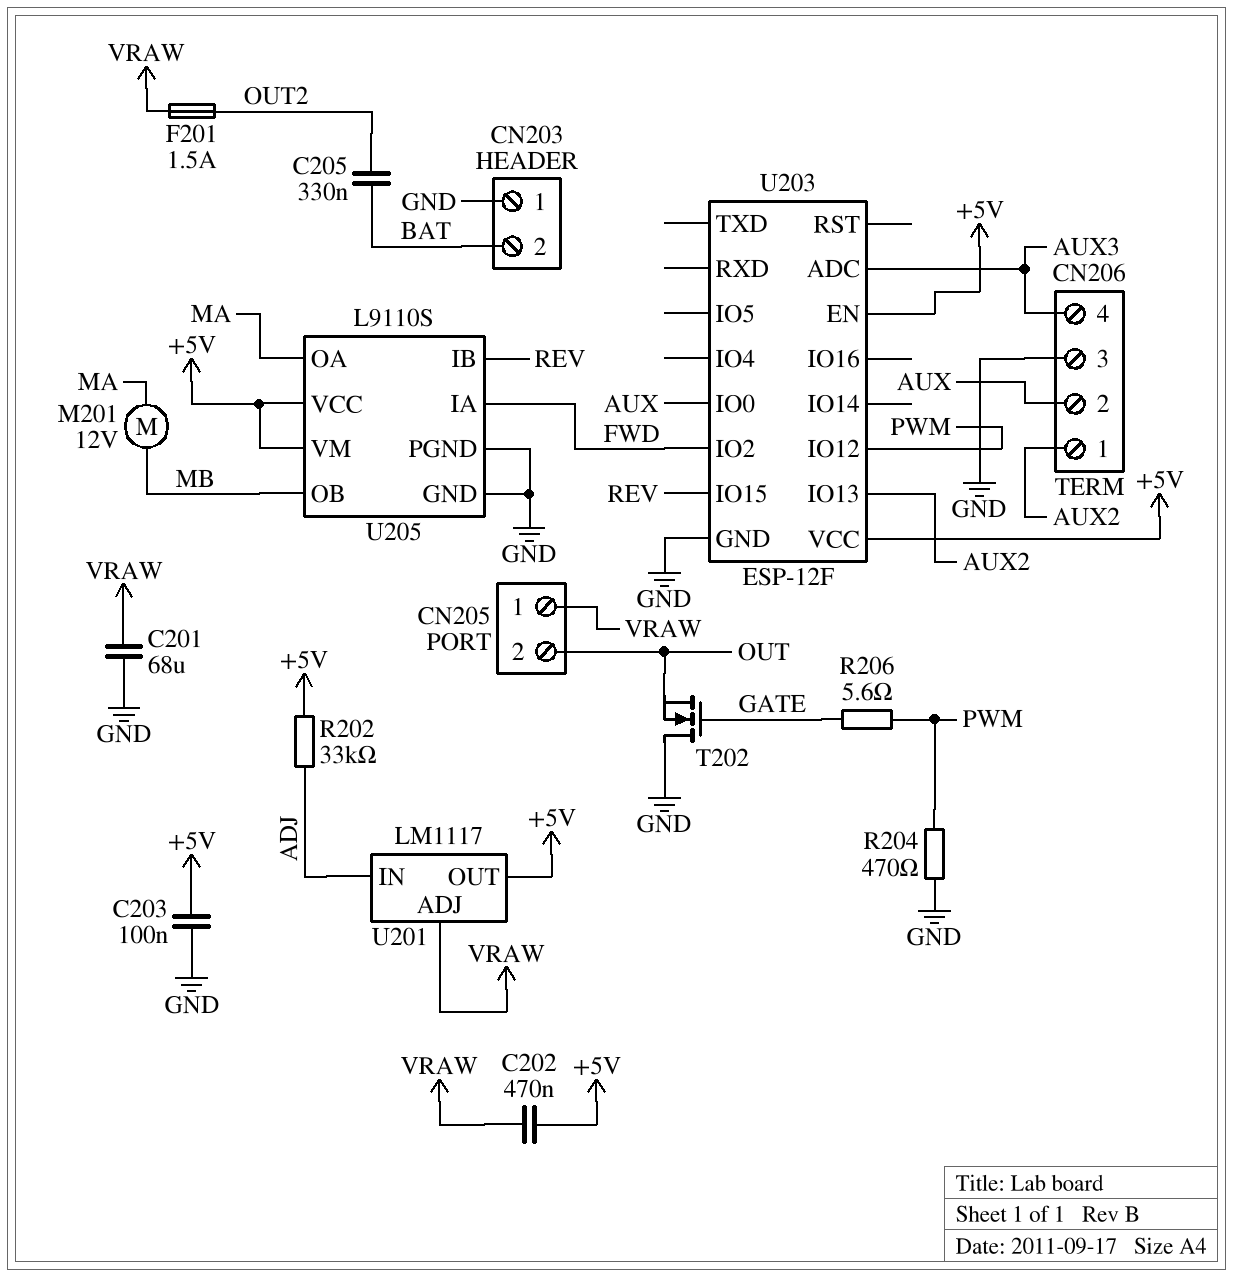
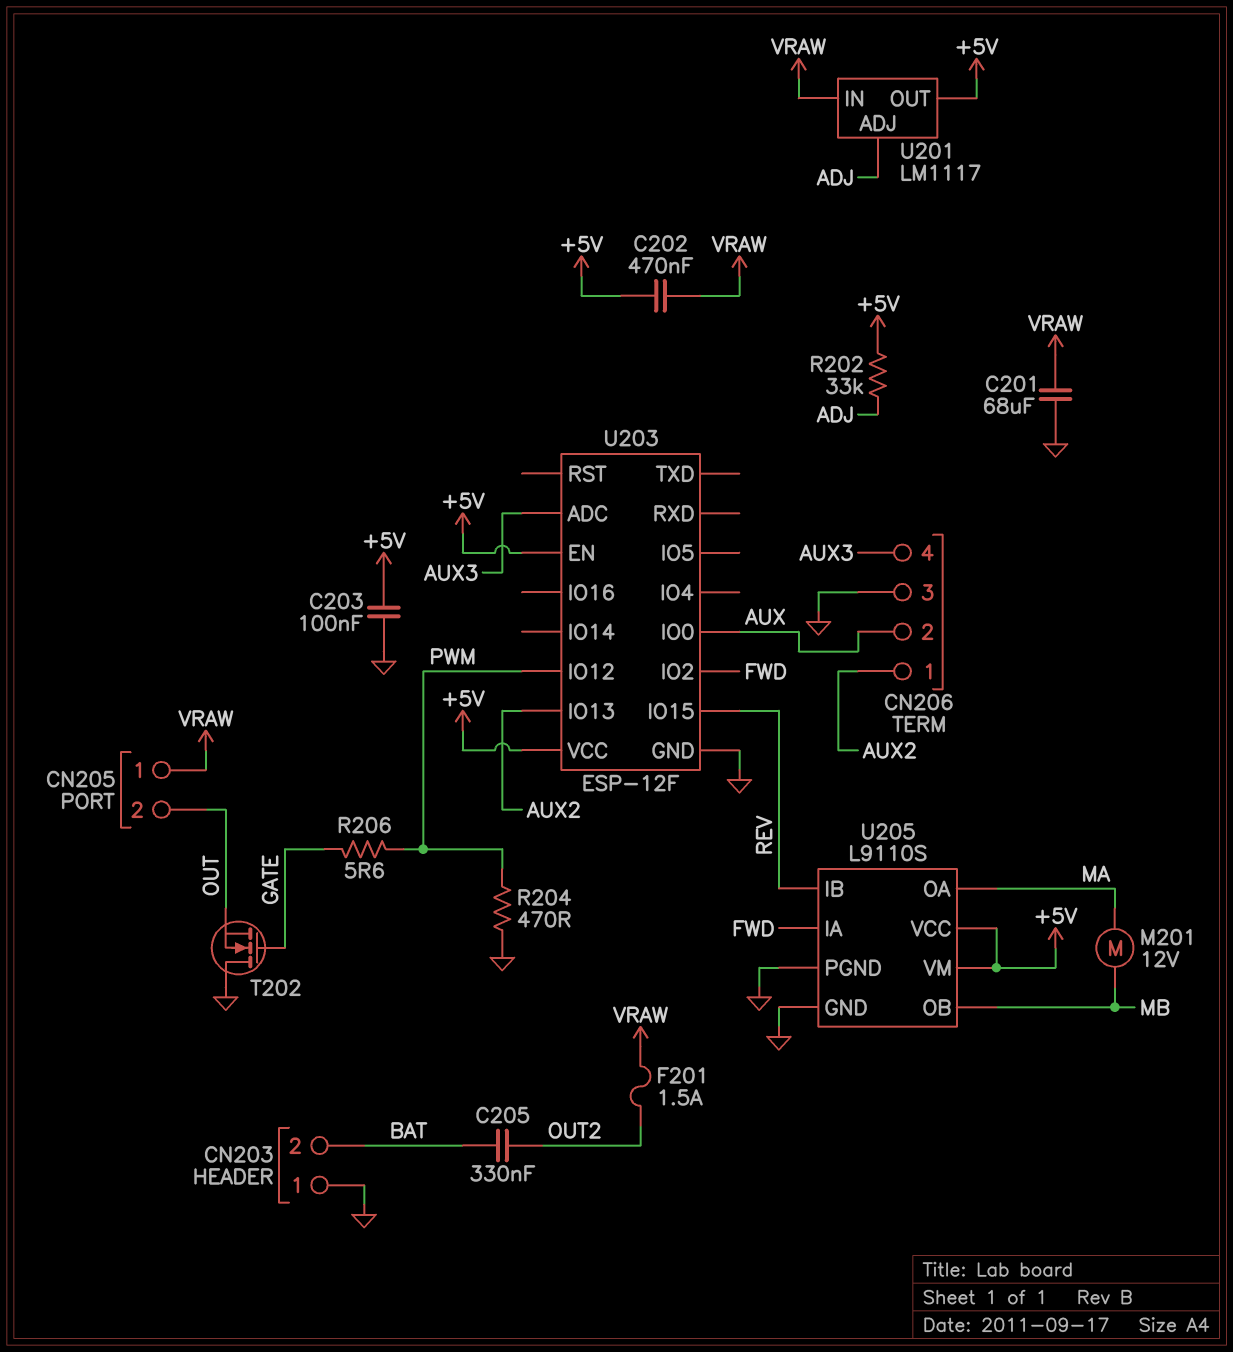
U201 pin ADJ: VRAW -> ADJ
U201 pin IN: ADJ -> VRAW

